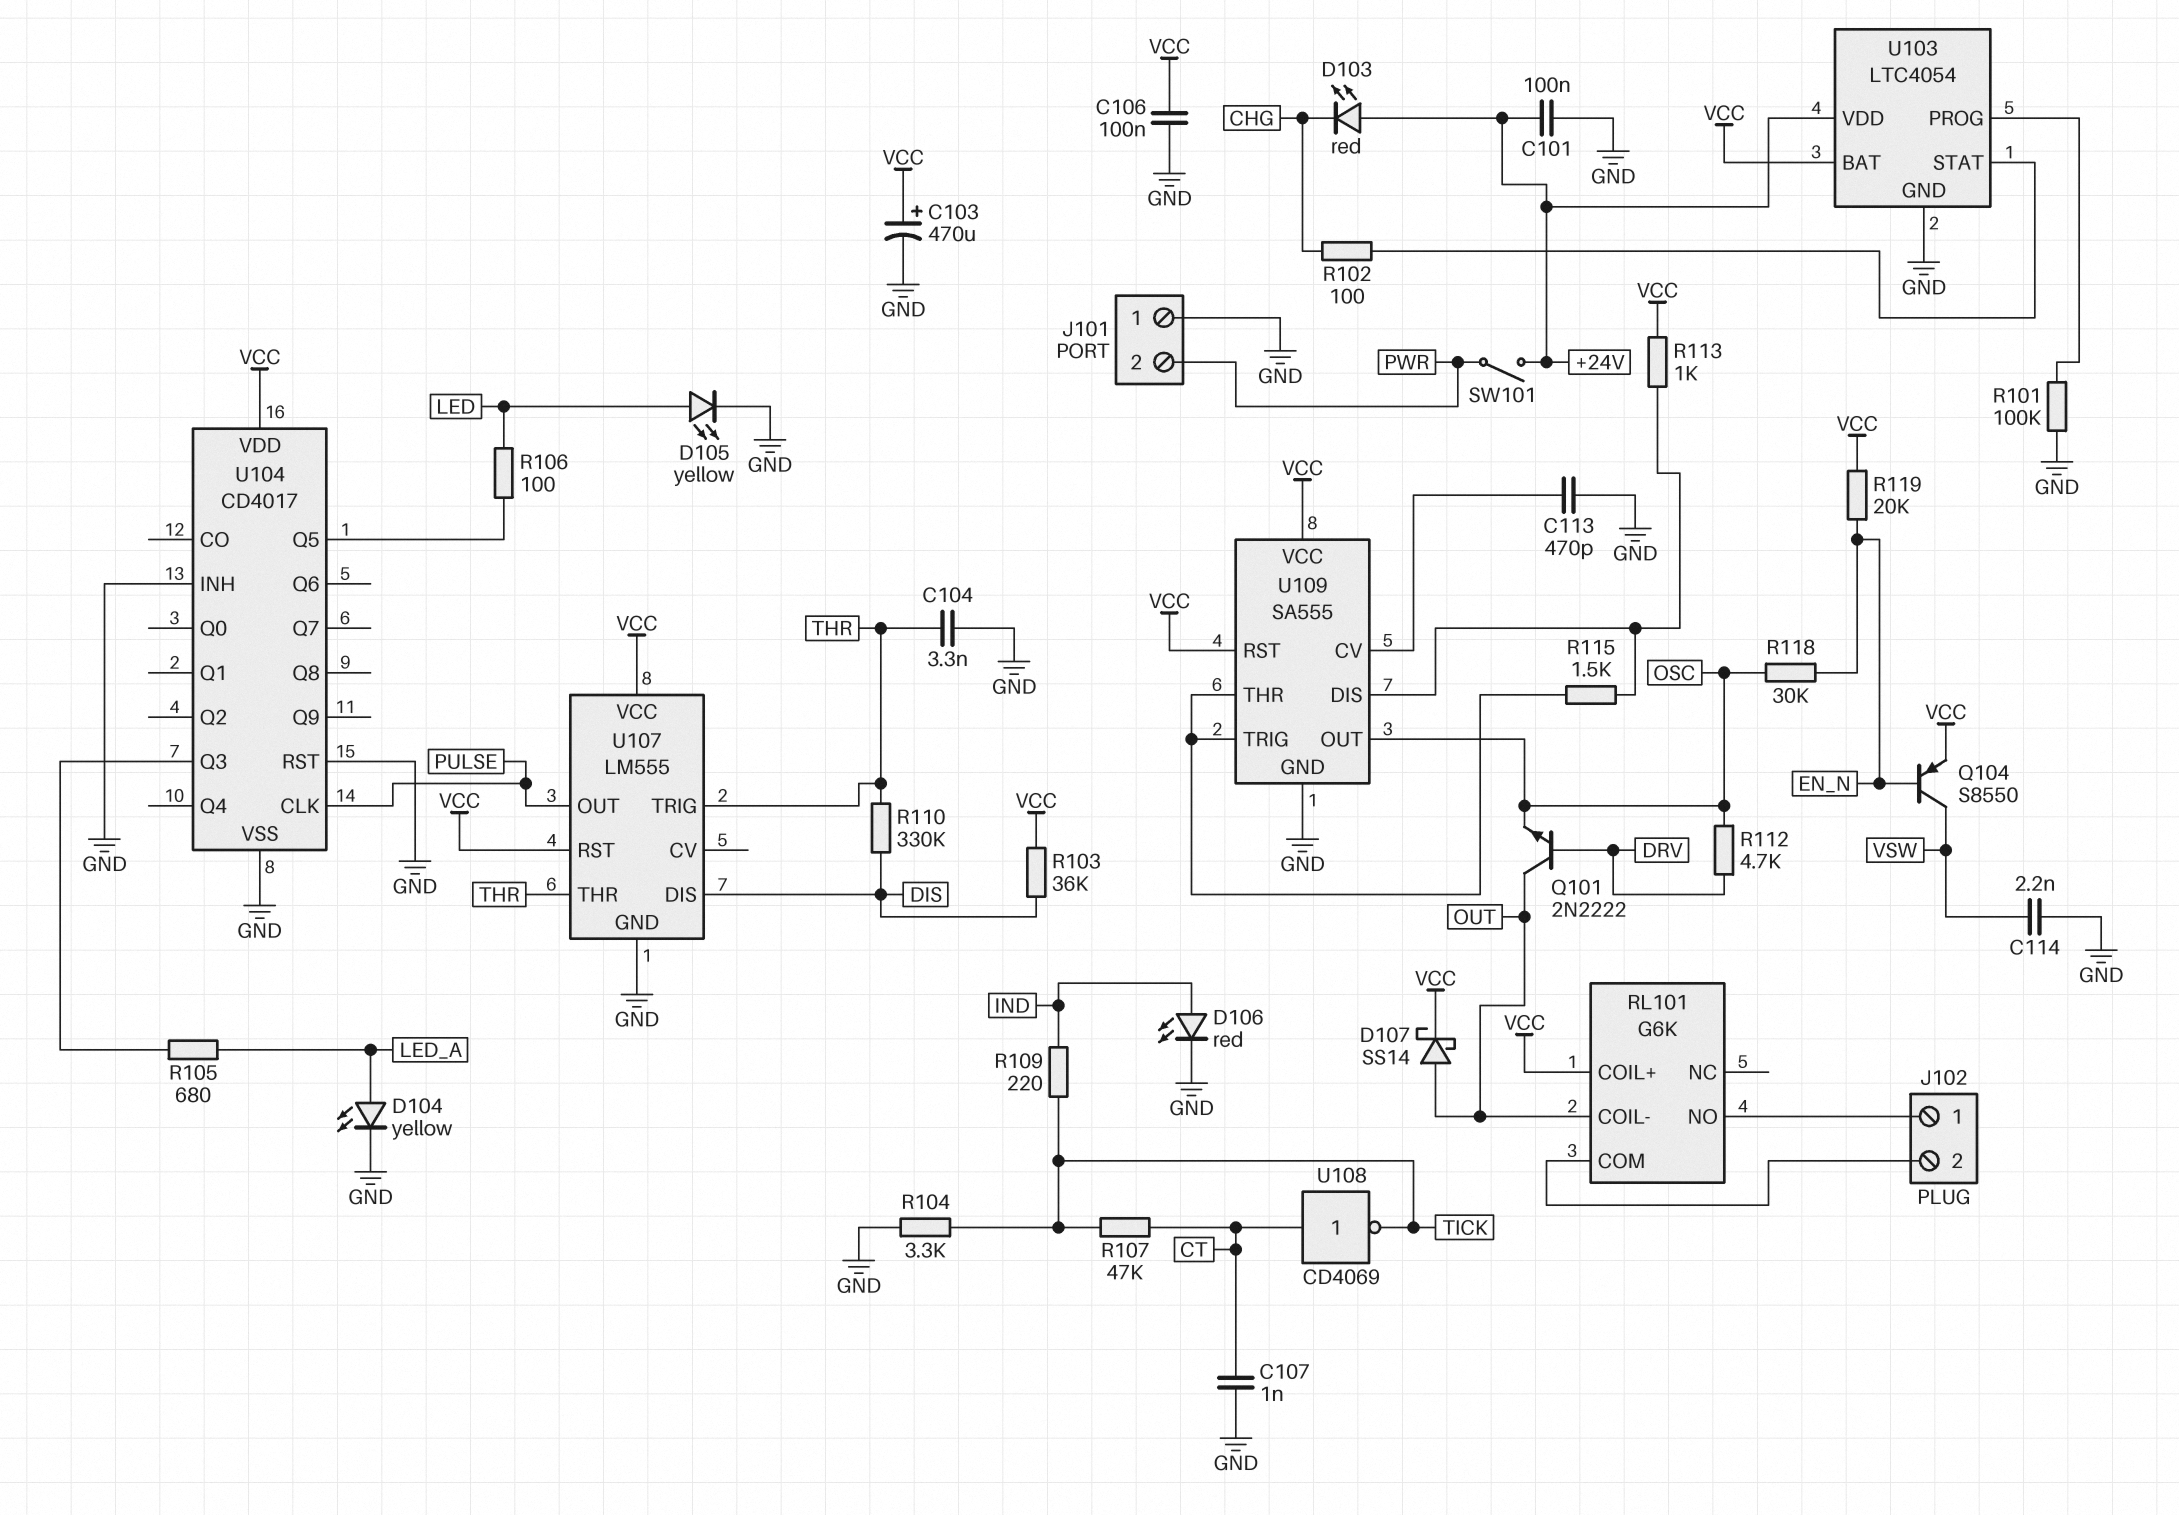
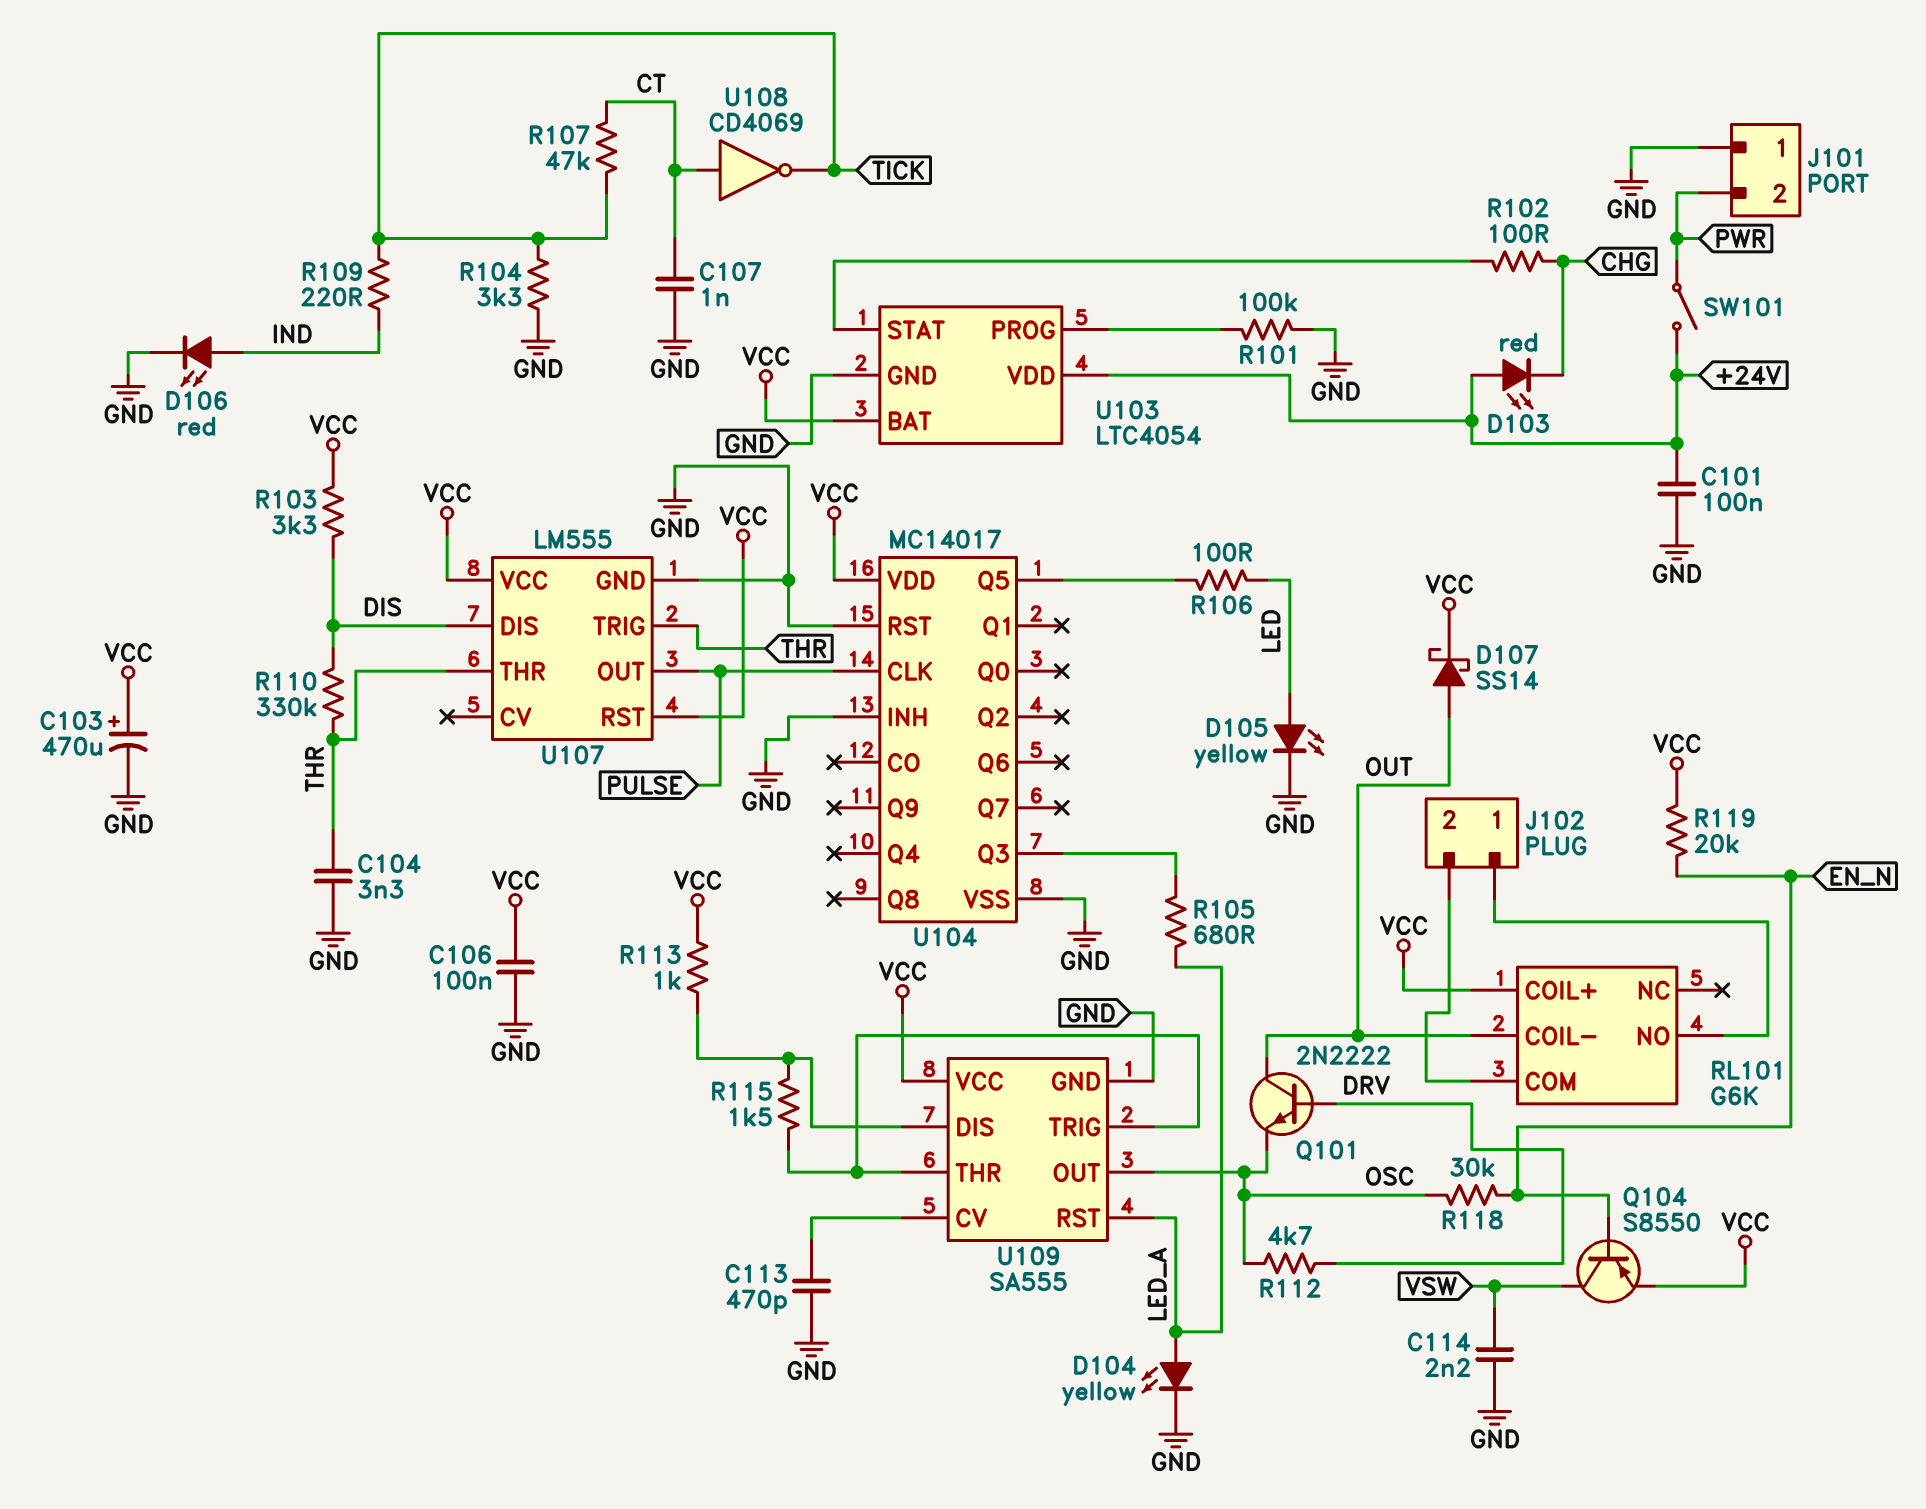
R103: 36k (DIS, VCC) -> 3.3k (DIS, VCC)
U104: CD4017 -> MC14017
U109 pin RST: VCC -> LED_A

